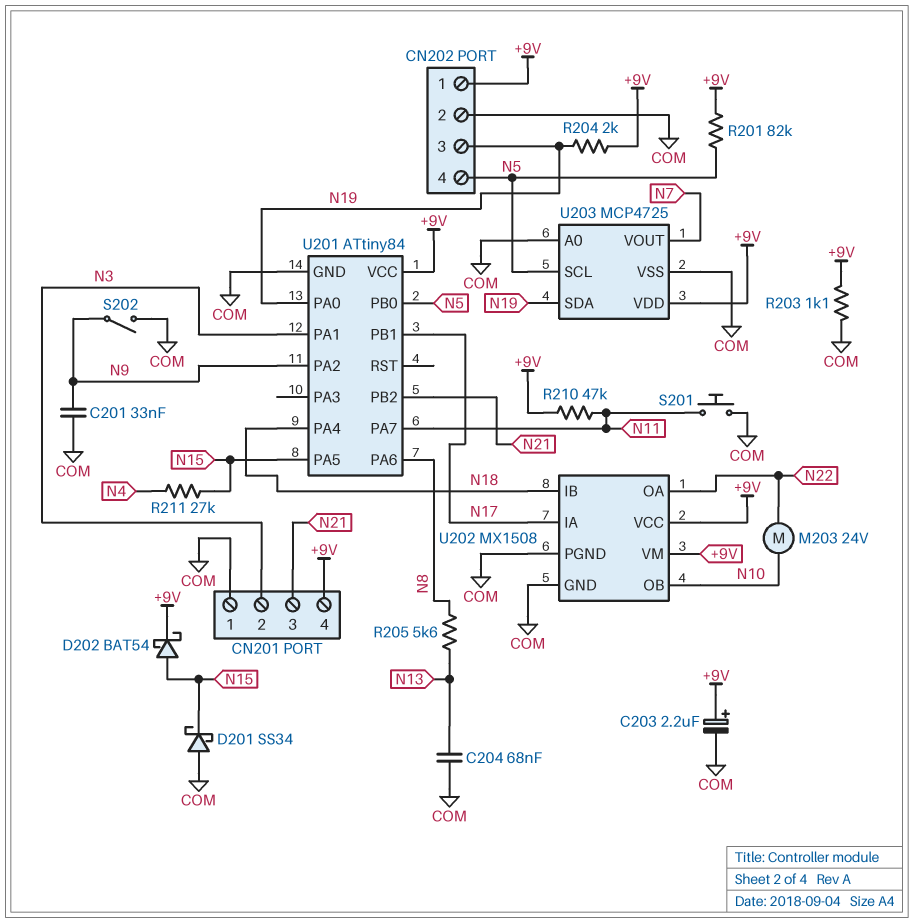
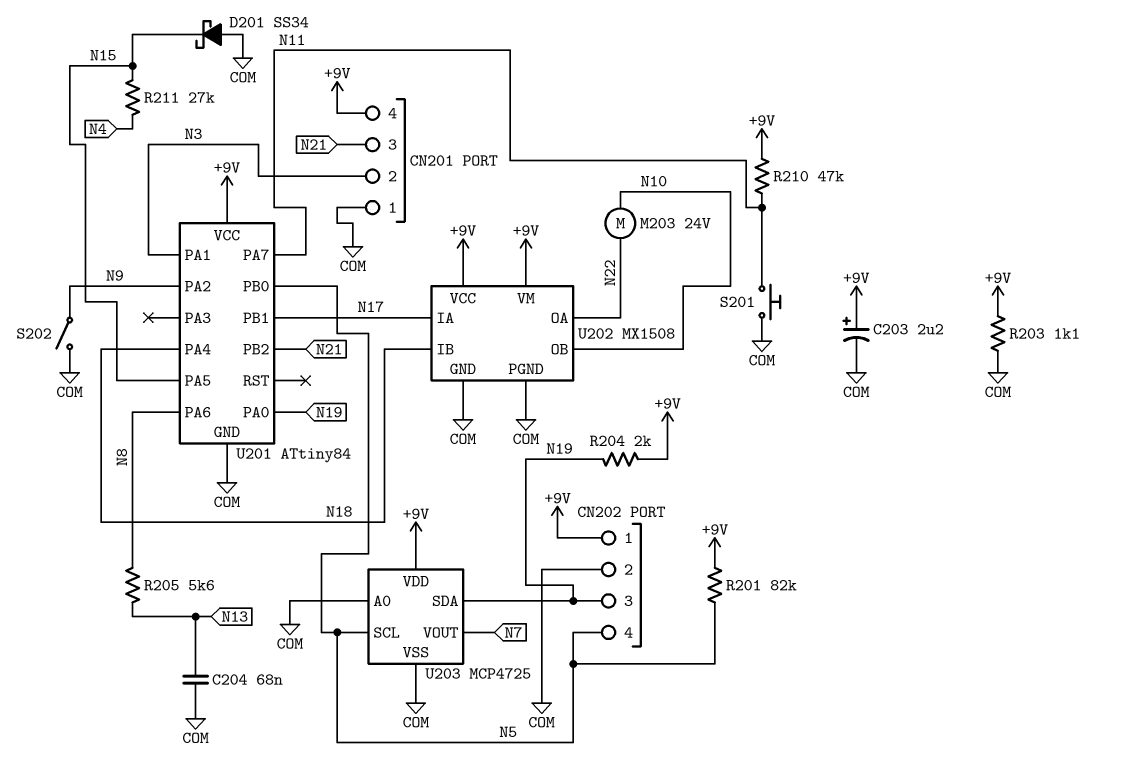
C201: 33nF (COM, N9) -> none
D202: schottky BAT54 (A N15, K +9V) -> none

